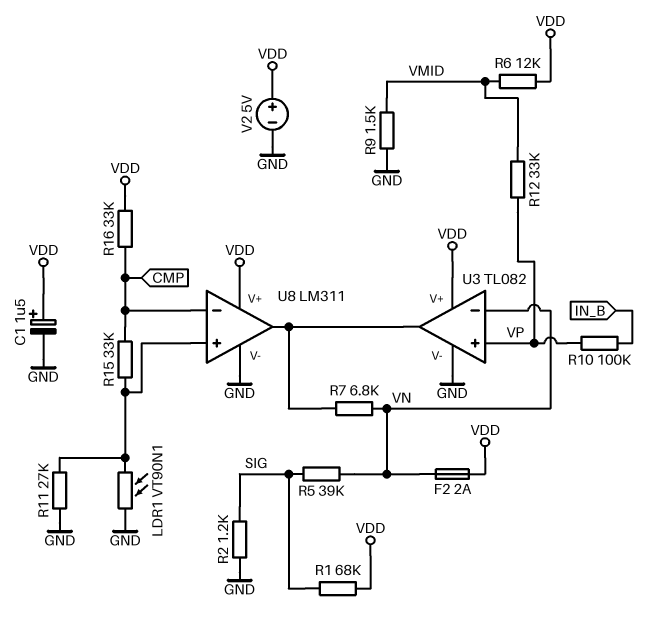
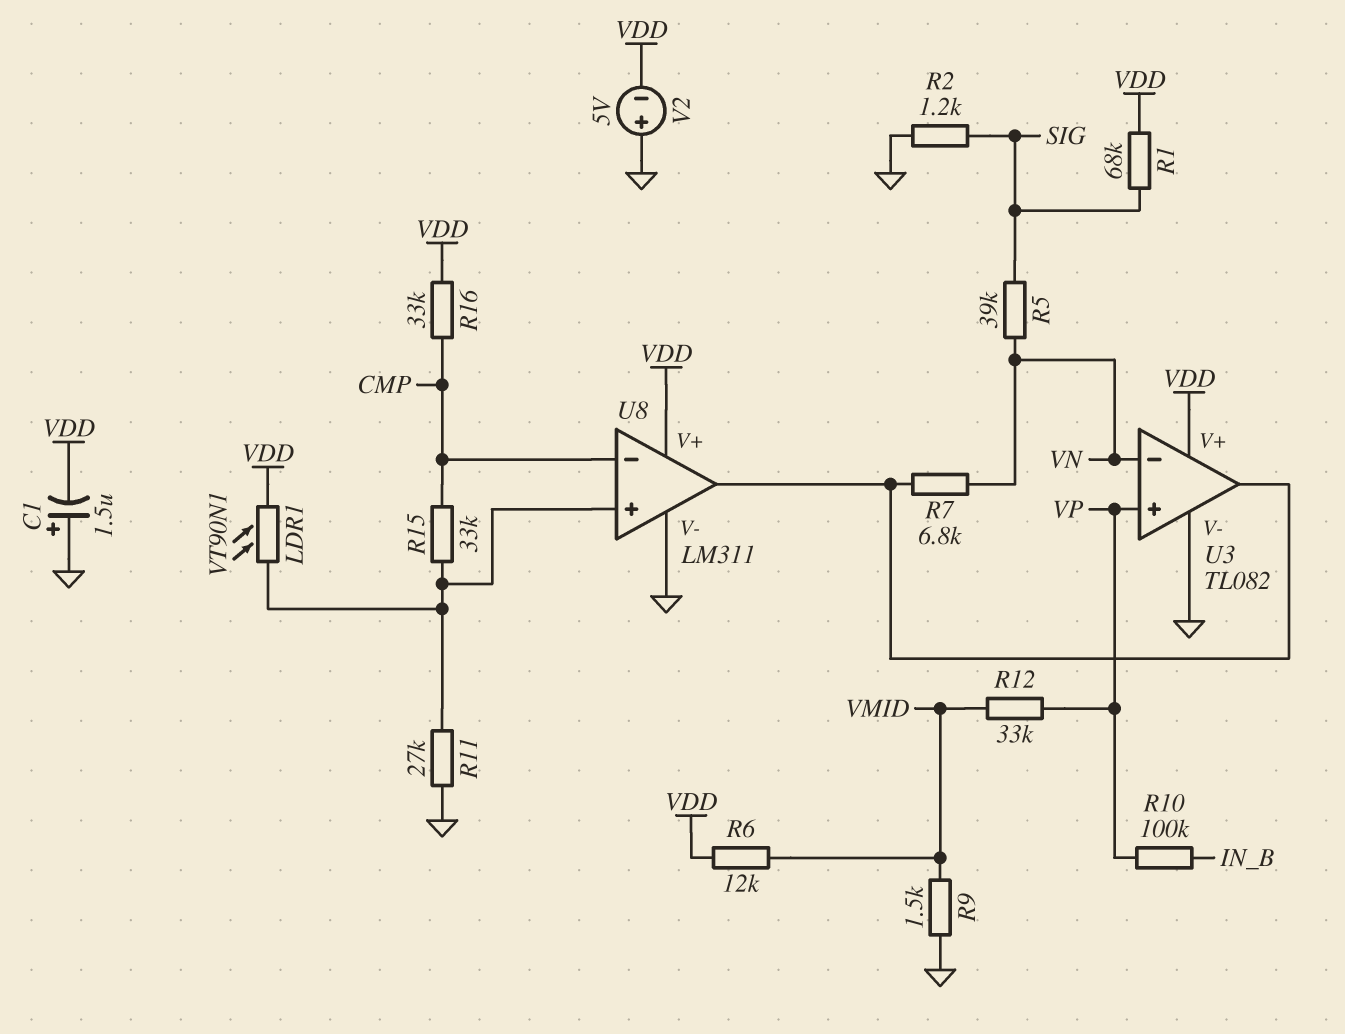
C1: 1.5uF (plus VDD, minus GND) -> 1.5uF (plus GND, minus VDD)
F2: 2A (VDD, VN) -> none
LDR1: VT90N1 (GND, U8/in+) -> VT90N1 (U8/in+, VDD)
V2: 5V (plus VDD, minus GND) -> 5V (plus GND, minus VDD)

